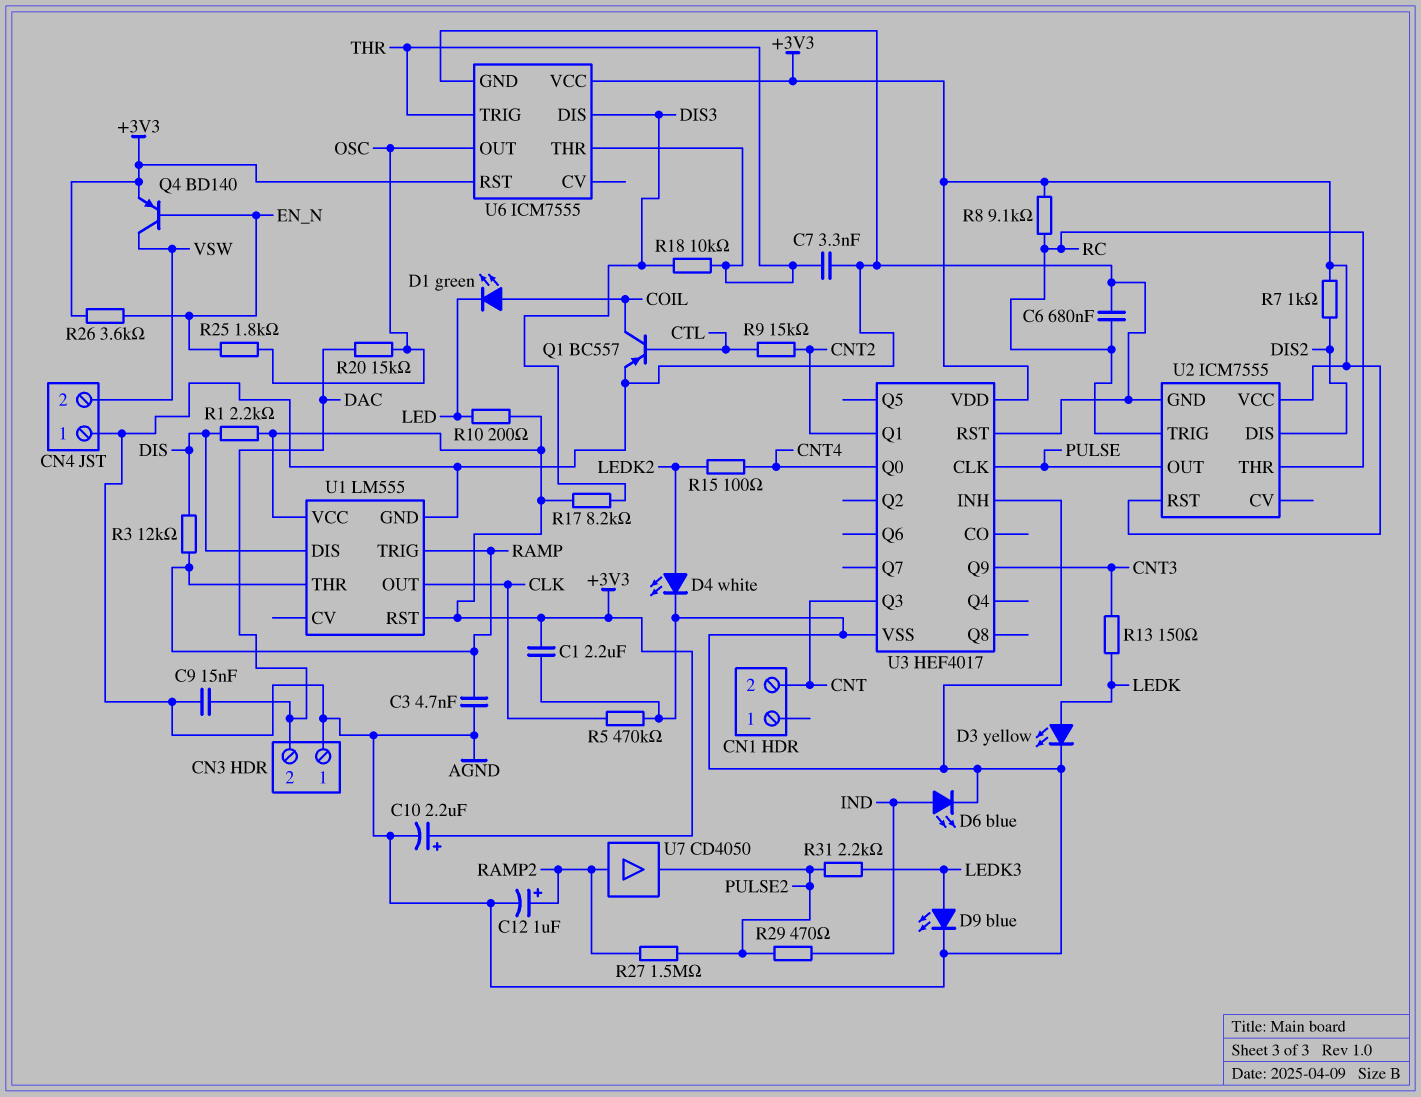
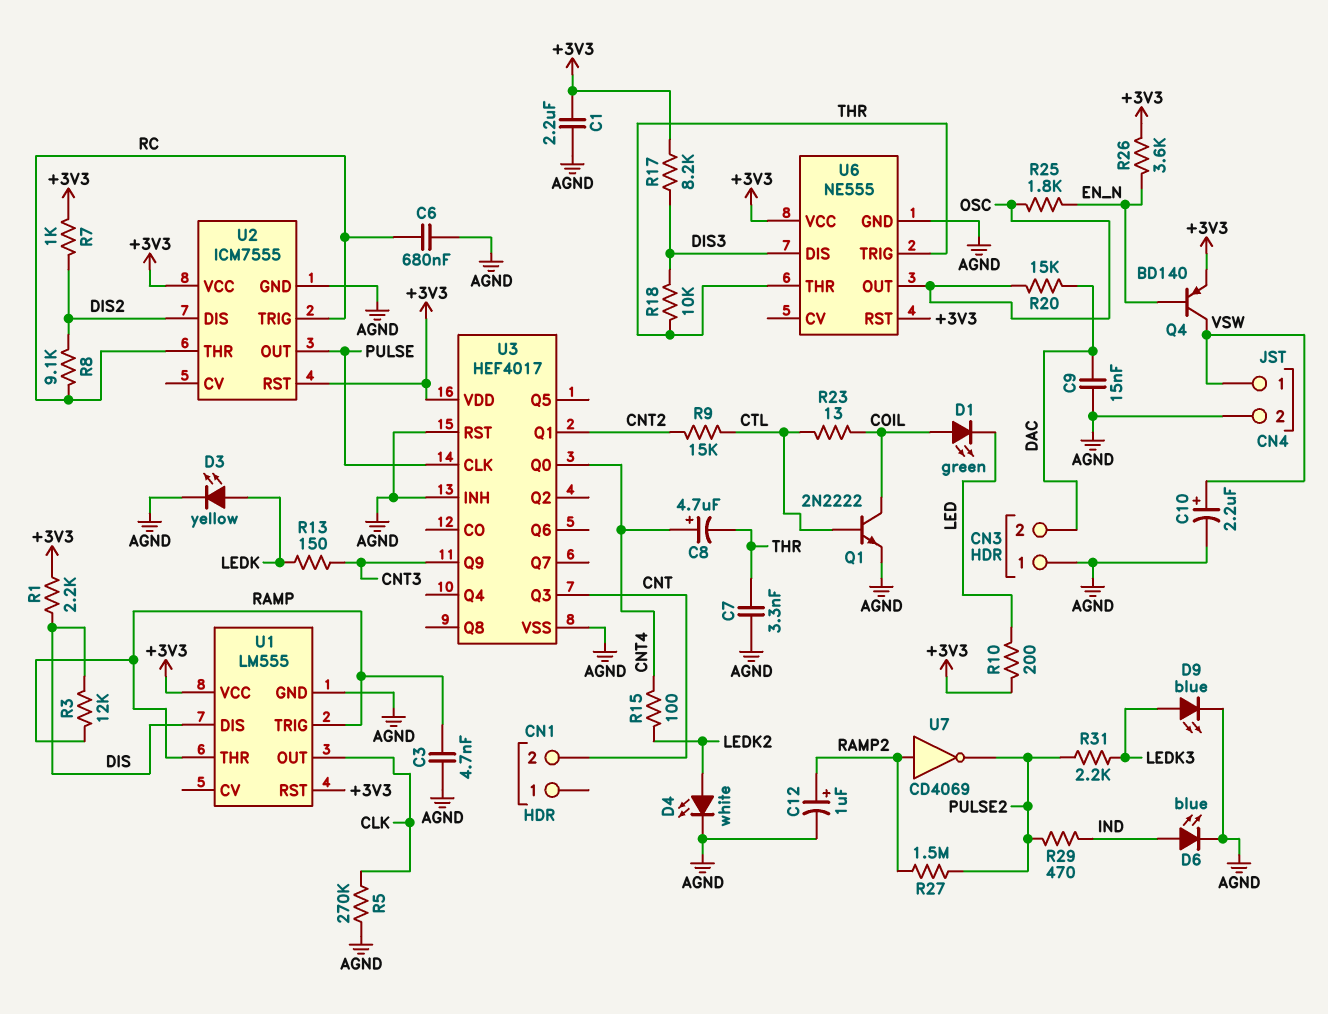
C8: none -> 4.7uF (plus CNT4, minus THR)
C10: 2.2uF (plus +3V3, minus AGND) -> 2.2uF (plus VSW, minus AGND)
CN4 pin 1: AGND -> VSW
CN4 pin 2: VSW -> AGND
Q1: PNP BC557 (B CTL, C COIL, E AGND) -> NPN 2N2222 (B CTL, C COIL, E AGND)
R5: 470k (AGND, CLK) -> 270k (AGND, CLK)
R8: 9.1k (+3V3, RC) -> 9.1k (DIS2, RC)
R23: none -> 13 (COIL, CTL)
U6: ICM7555 -> NE555
U7: buffer CD4050 (in RAMP2, out PULSE2) -> NOT CD4069 (in RAMP2, out PULSE2)

